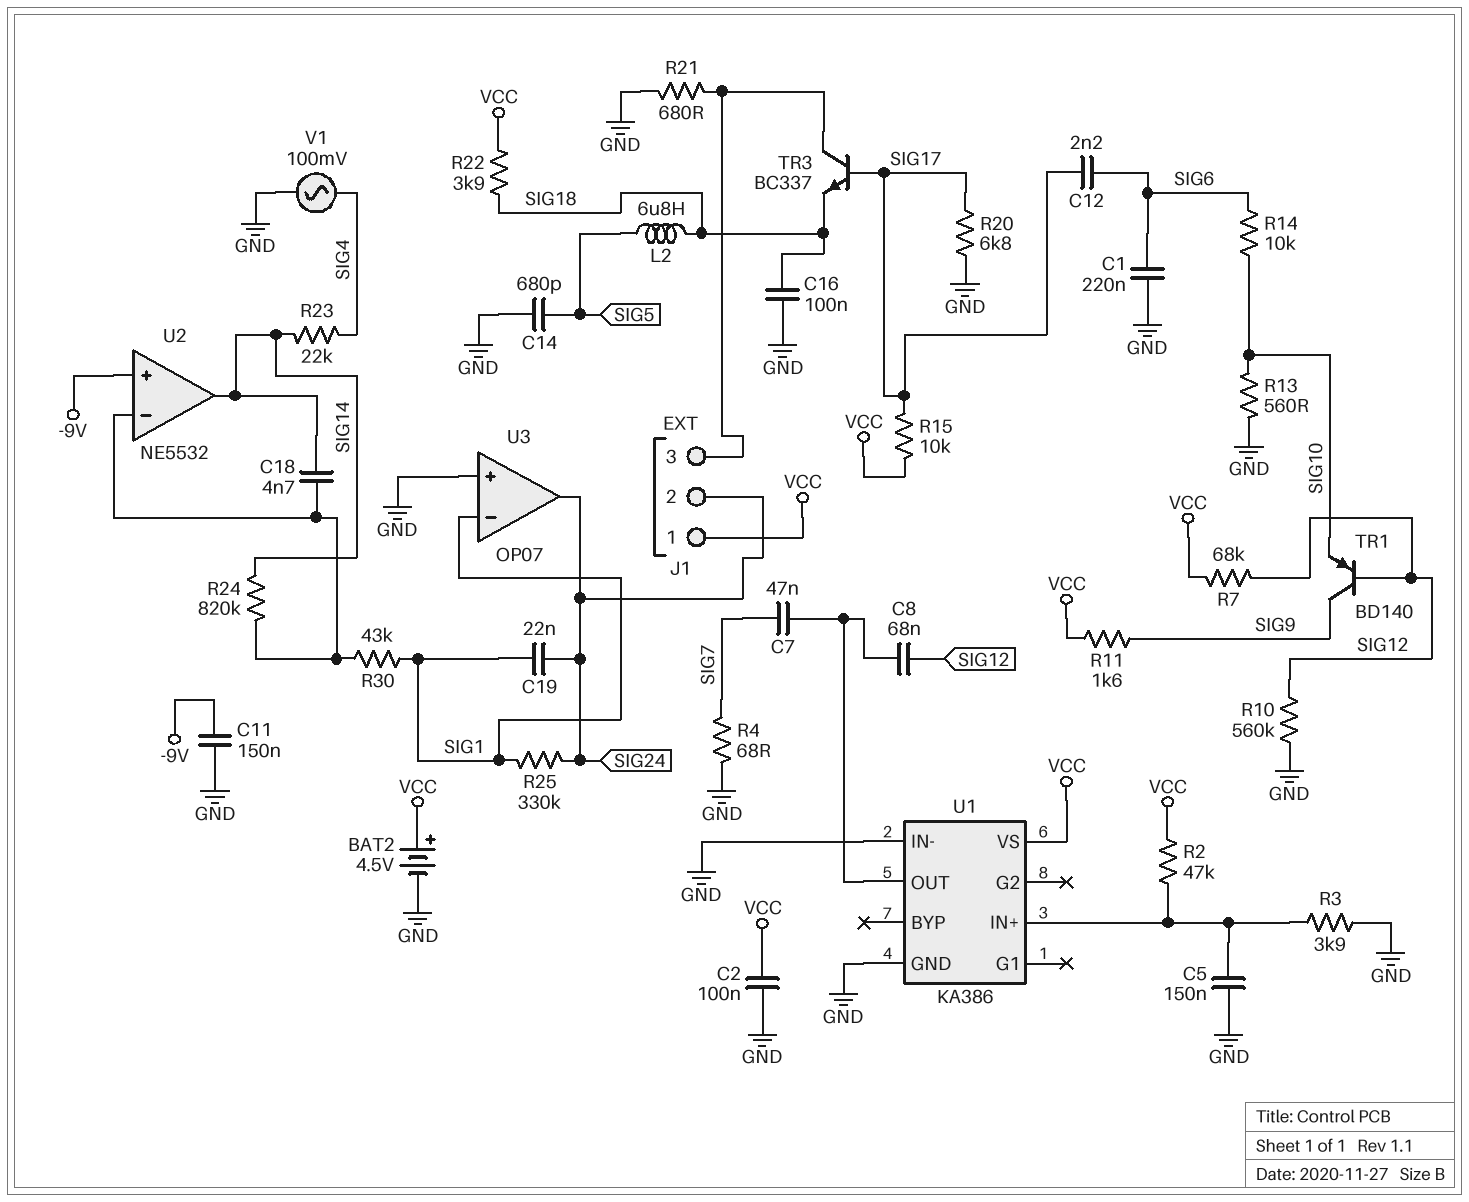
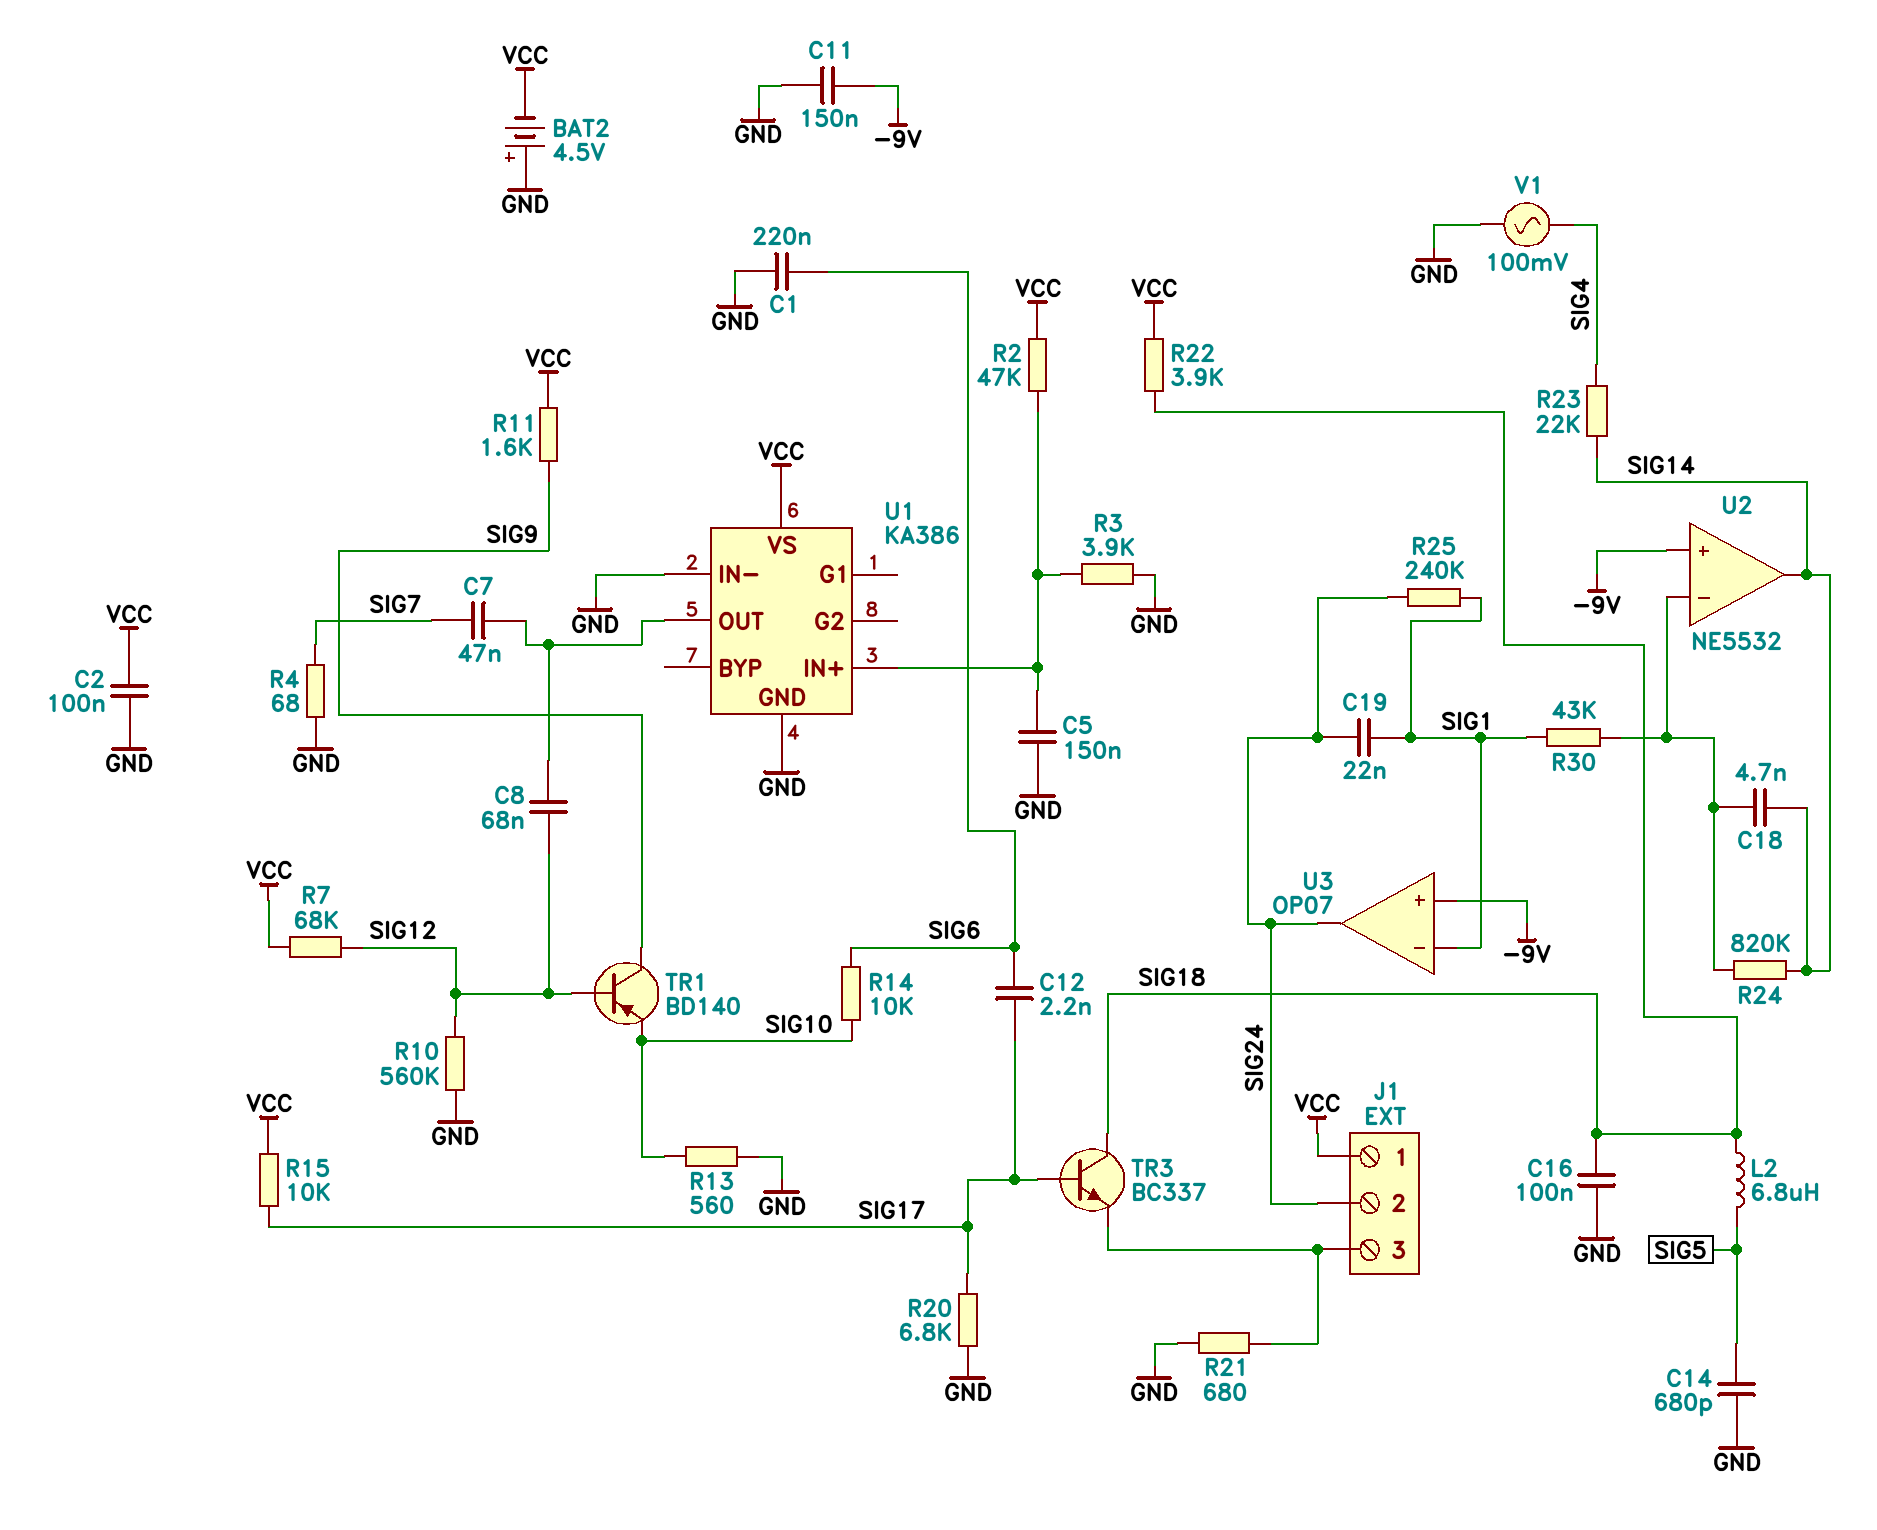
BAT2: 4.5V (plus VCC, minus GND) -> 4.5V (plus GND, minus VCC)
R25: 330k (SIG1, SIG24) -> 240k (SIG1, SIG24)
TR3: NPN BC337 (B SIG17, C J1/3, E SIG18) -> NPN BC337 (B SIG17, C SIG18, E J1/3)
U3 pin in+: GND -> -9V

